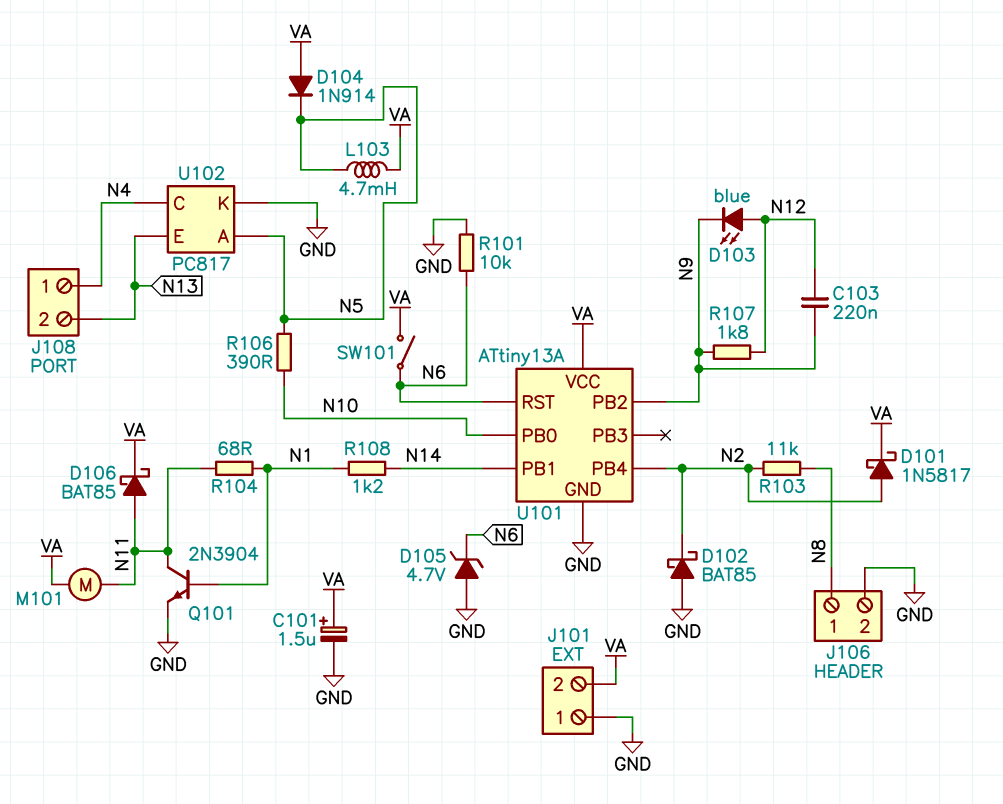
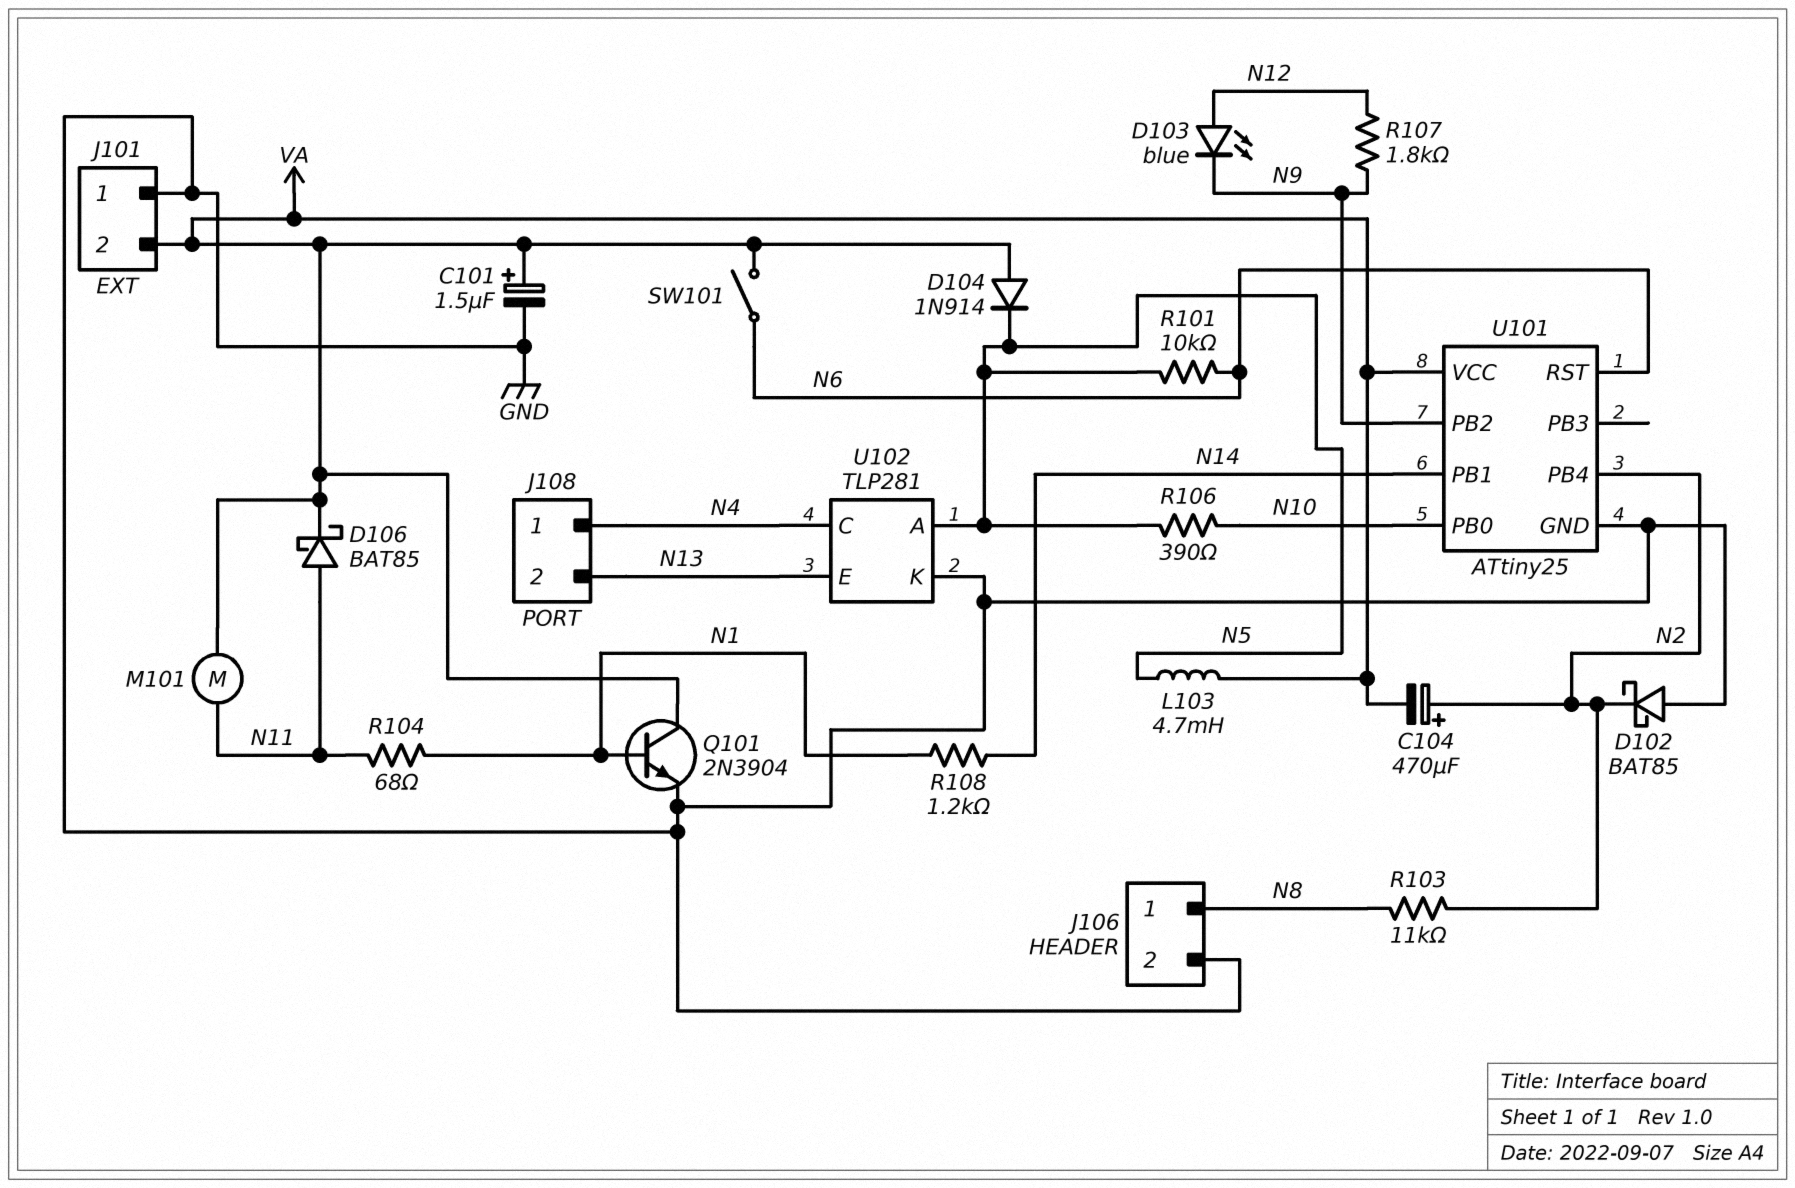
C103: 220nF (N9, N12) -> none
C104: none -> 470uF (plus N2, minus VA)
D101: schottky 1N5817 (A N2, K VA) -> none
D105: zener 4.7V (A GND, K N6) -> none
Q101: NPN 2N3904 (B N1, C N11, E GND) -> NPN 2N3904 (B N1, C VA, E GND)
R101: 10k (GND, N6) -> 10k (N5, N6)
U101: ATtiny13A -> ATtiny25
U102: PC817 -> TLP281

